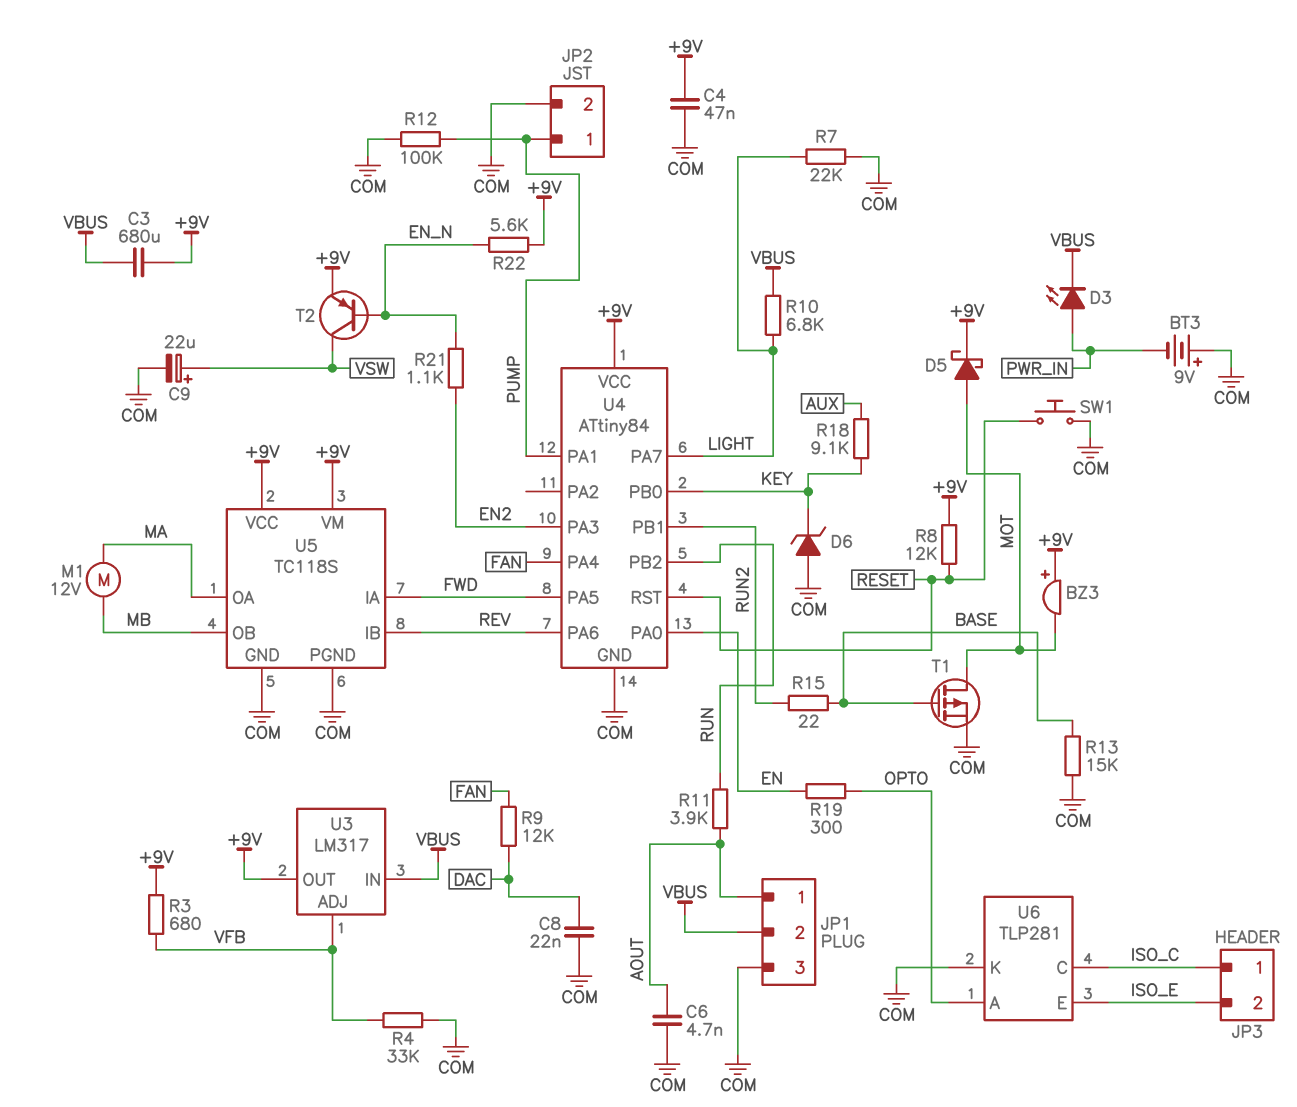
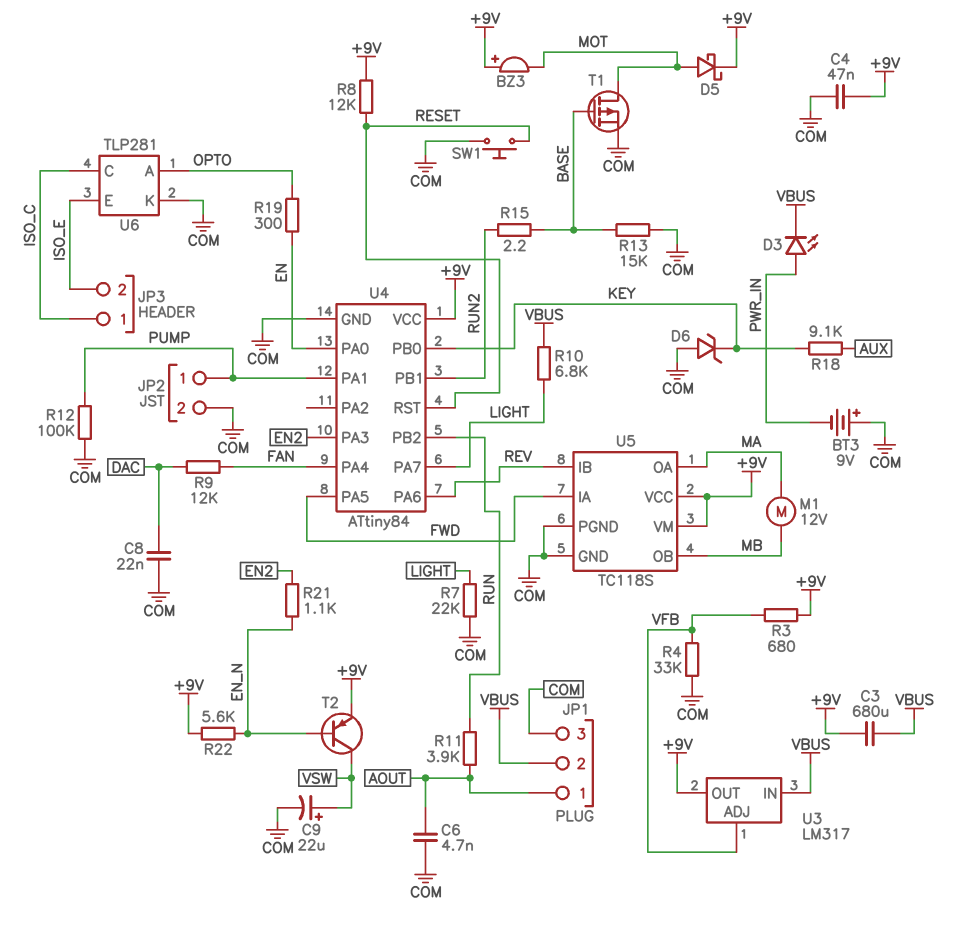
R15: 22 (BASE, RUN2) -> 2.2 (BASE, RUN2)

